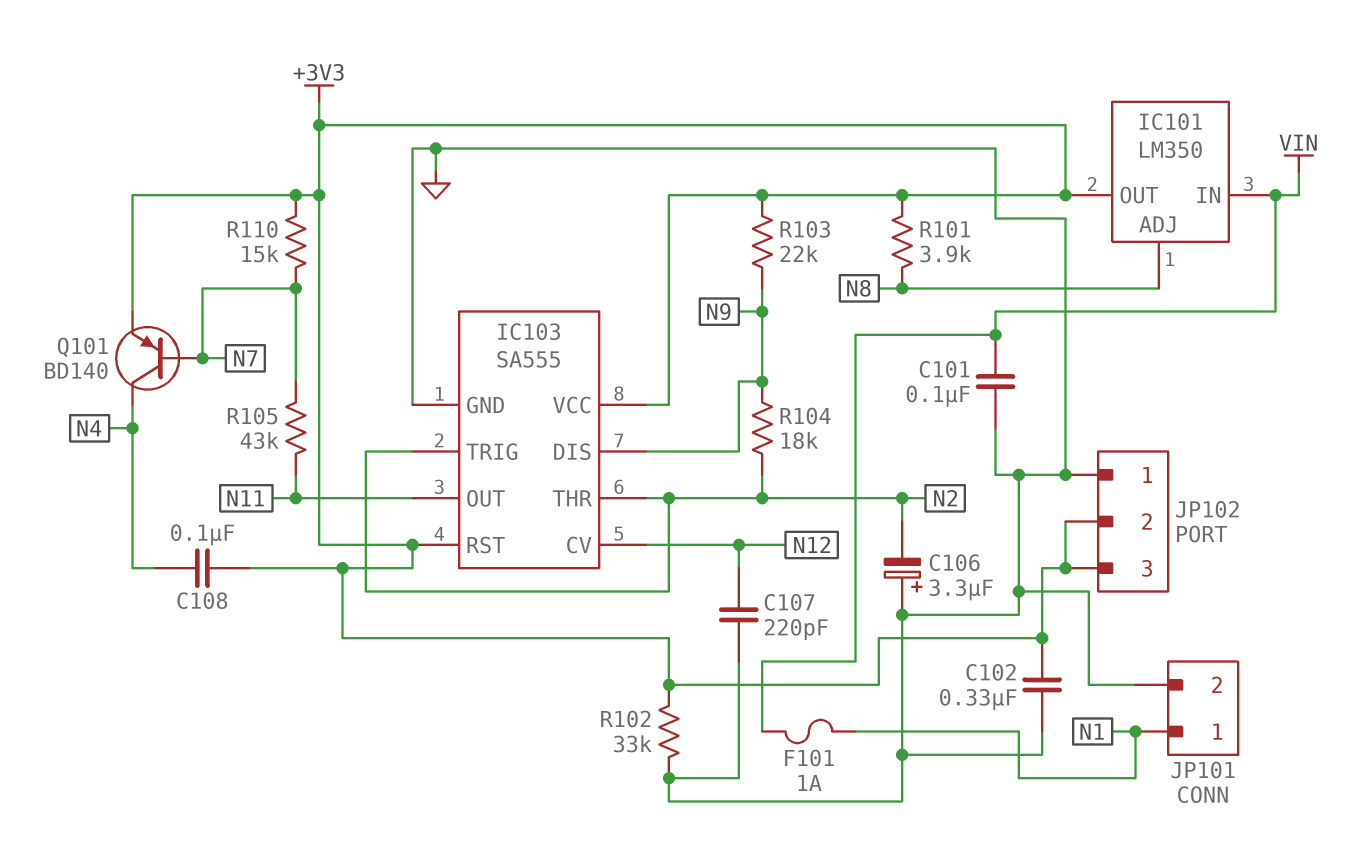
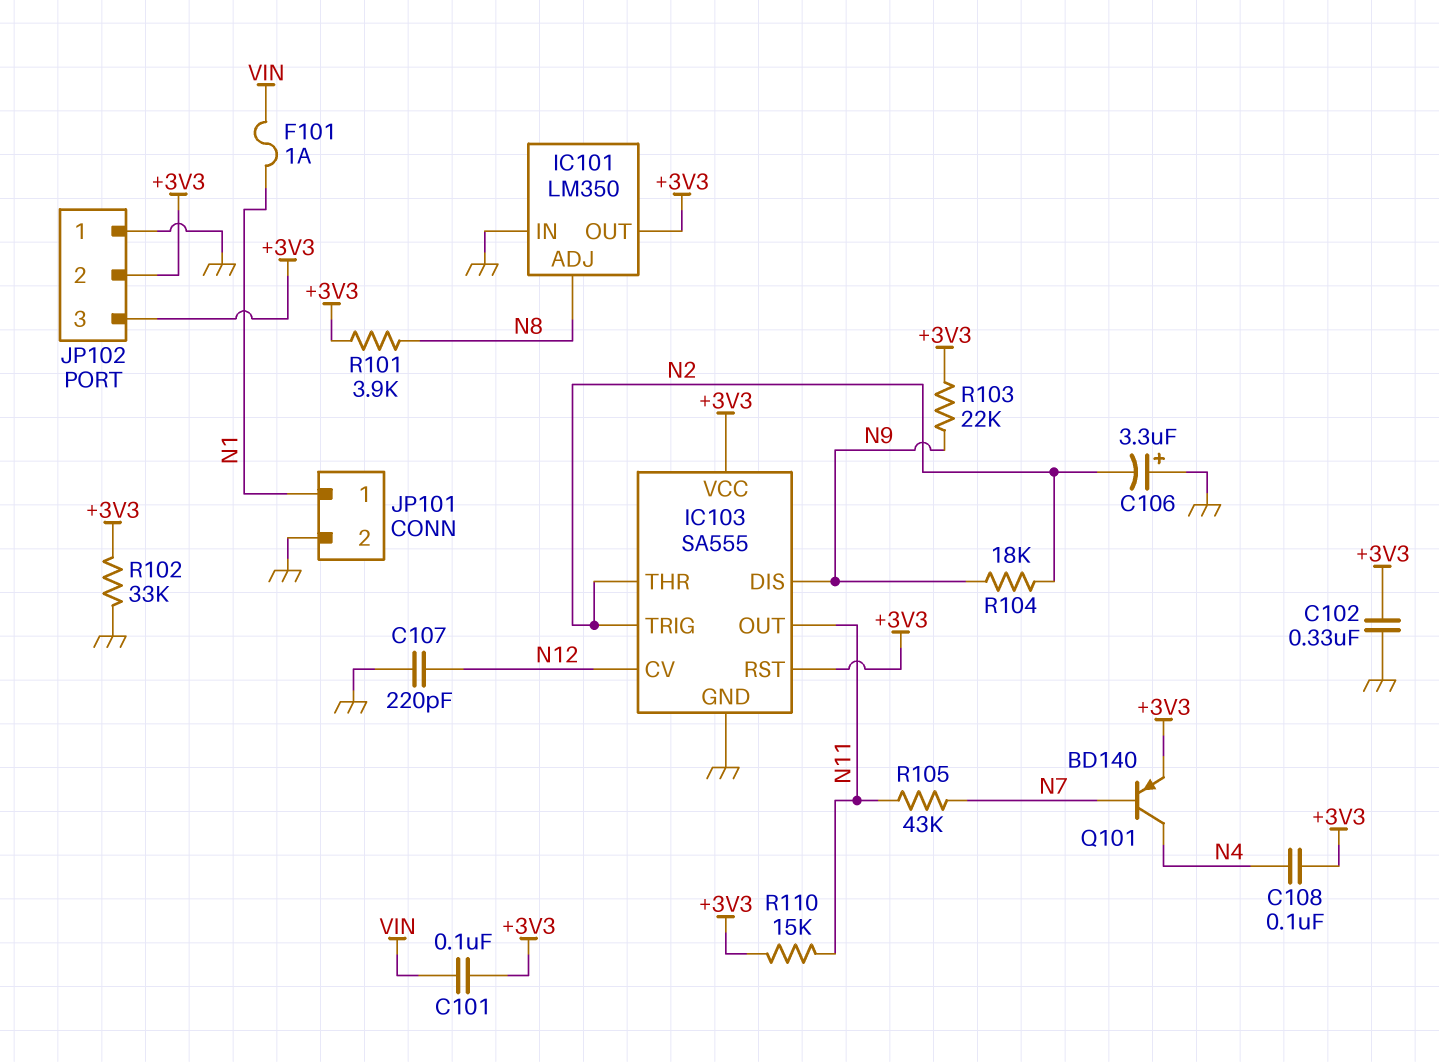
C101: 100nF (GND, VIN) -> 100nF (+3V3, VIN)
IC101 pin IN: VIN -> GND
R110: 15k (+3V3, N7) -> 15k (+3V3, N11)

